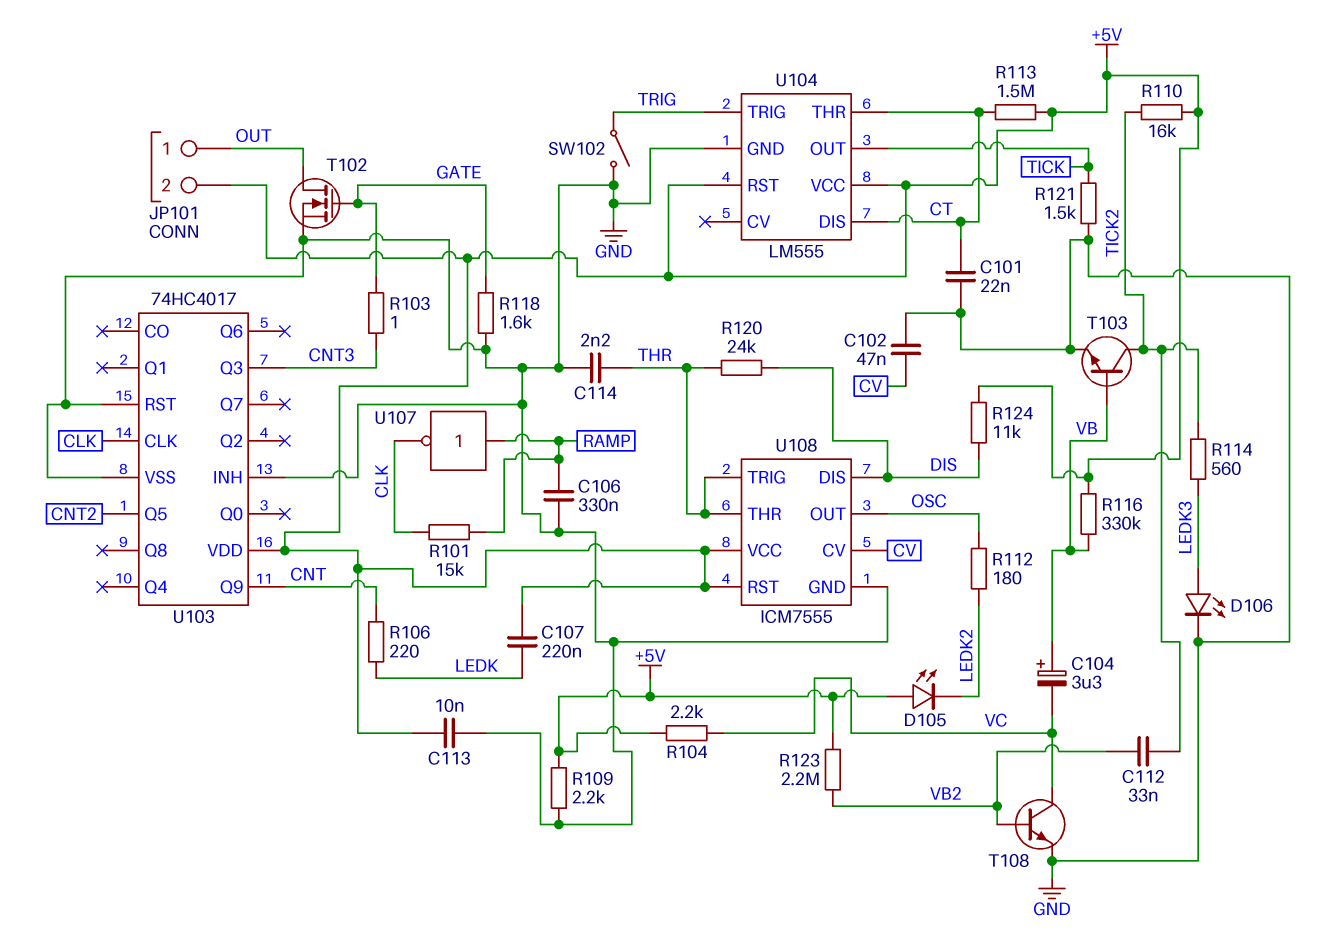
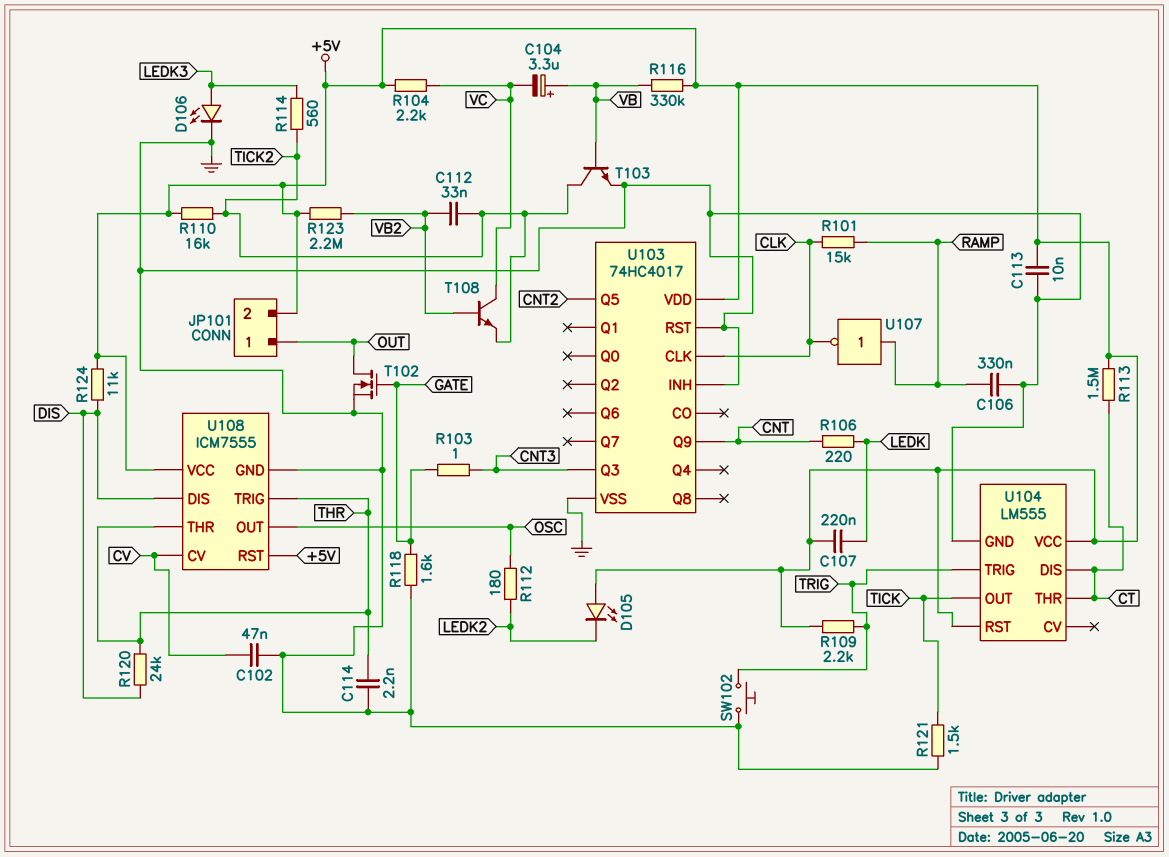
C101: 22nF (CT, GND) -> none
R109: 2.2k (+5V, GND) -> 2.2k (+5V, TRIG)
SW102: switch (GND, TRIG) -> button (GND, TRIG)
T108: NPN (B VB2, C VC, E GND) -> NPN (B VB2, C VC, E TICK2)

